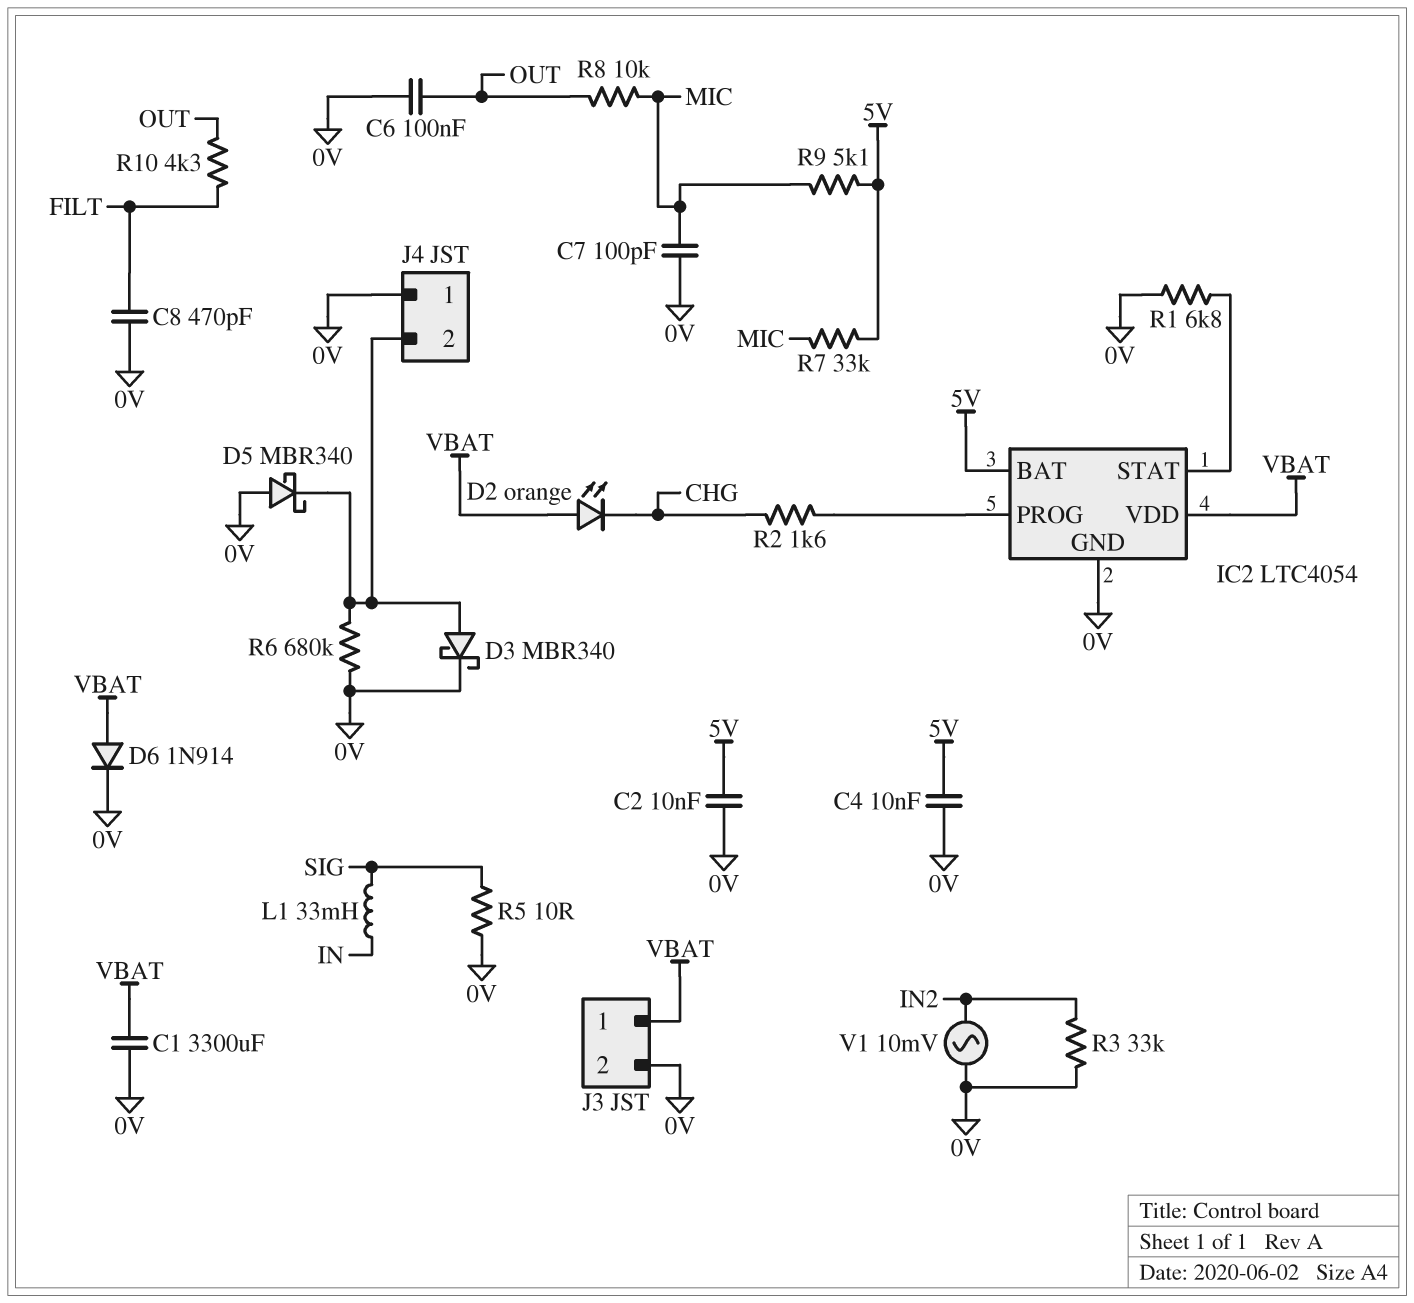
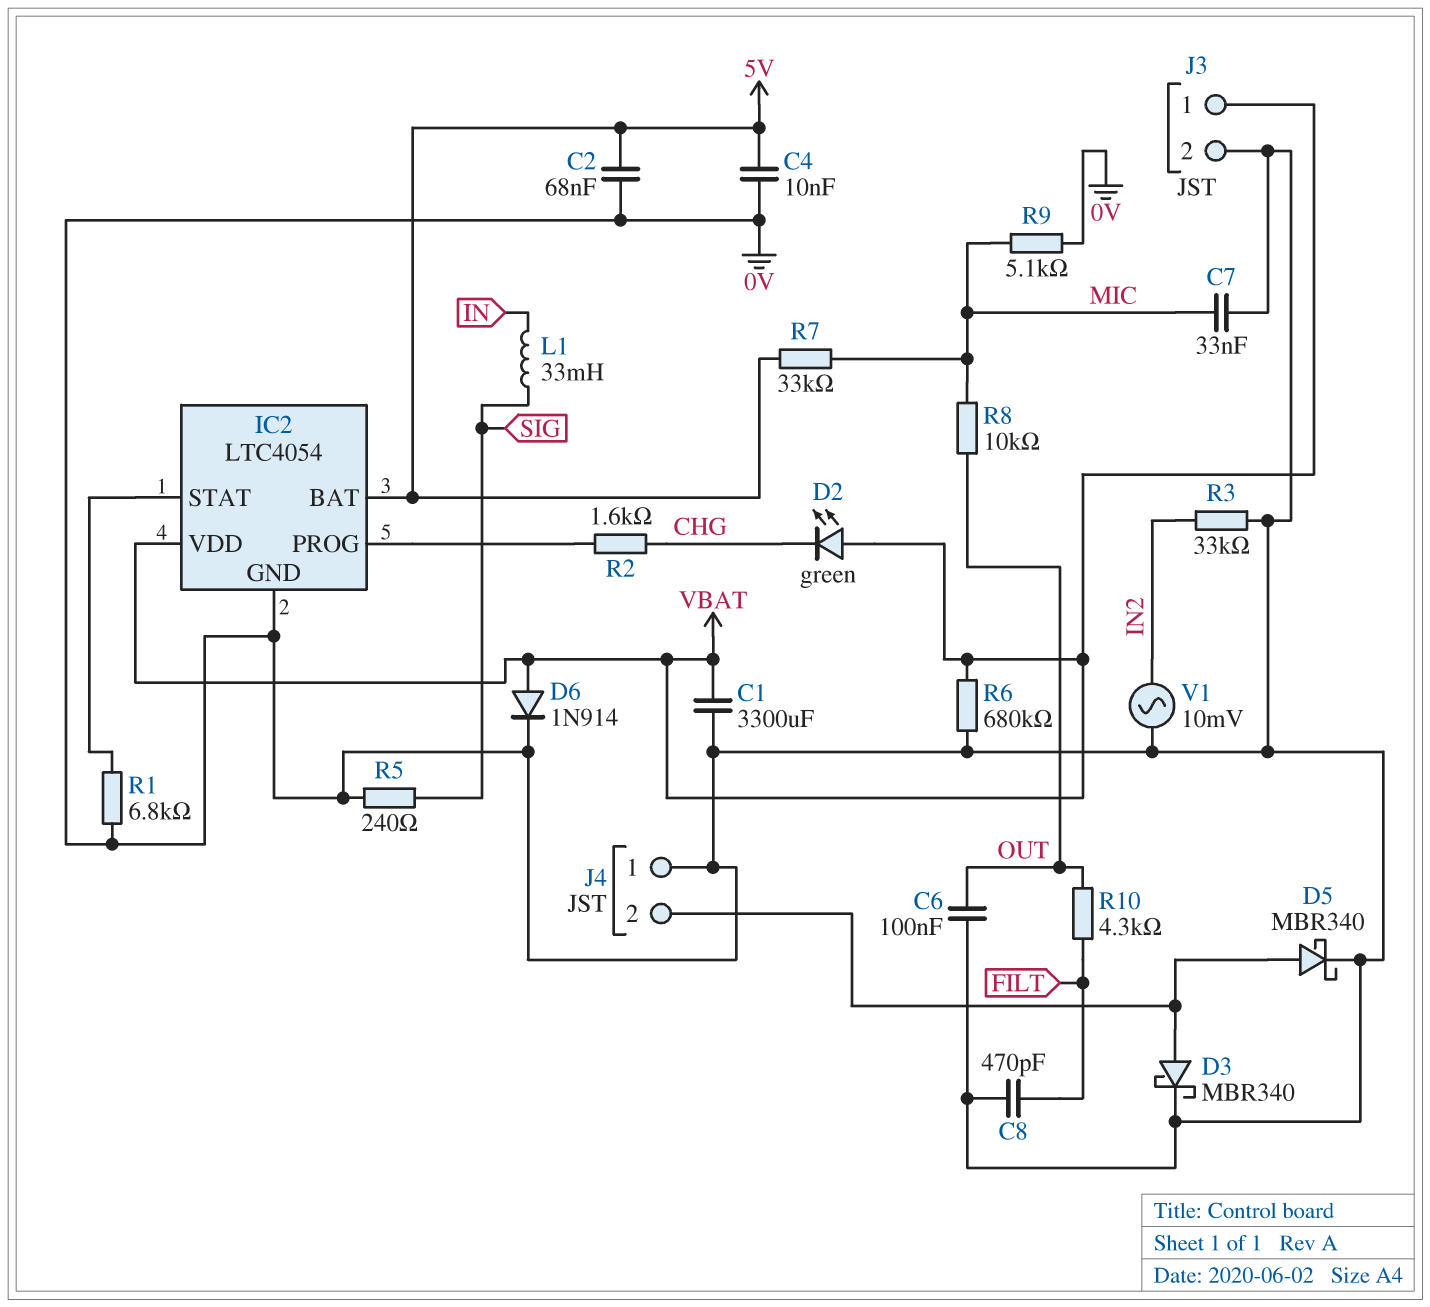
C2: 10nF (0V, 5V) -> 68nF (0V, 5V)
C7: 100pF (0V, MIC) -> 33nF (0V, MIC)
D2: LED orange (A VBAT, K CHG) -> LED green (A VBAT, K CHG)
D5: schottky MBR340 (A 0V, K J4/2) -> schottky MBR340 (A J4/2, K 0V)
R5: 10 (0V, SIG) -> 240 (0V, SIG)
R6: 680k (0V, J4/2) -> 680k (0V, VBAT)
R9: 5.1k (5V, MIC) -> 5.1k (0V, MIC)

